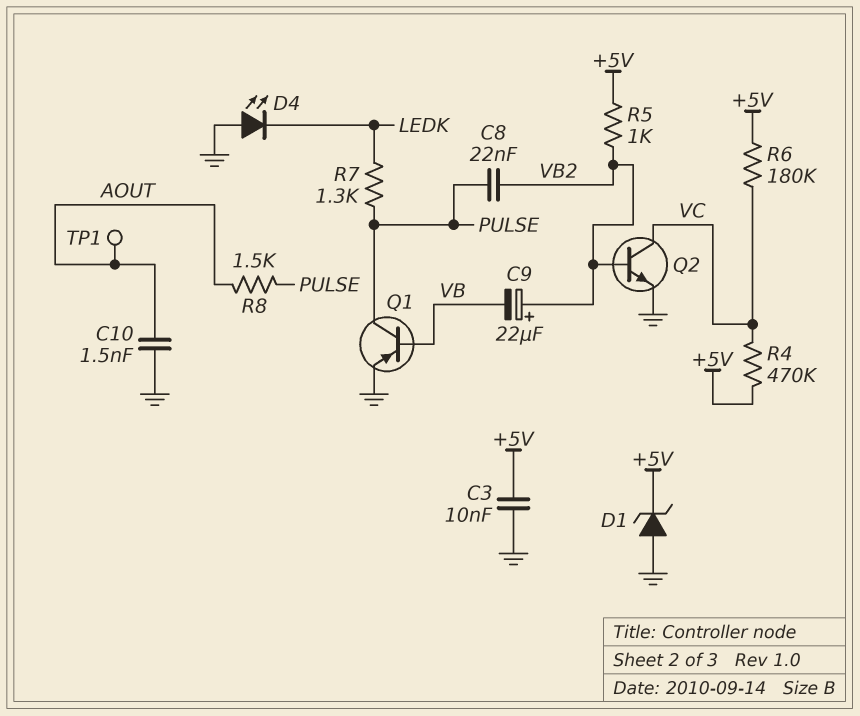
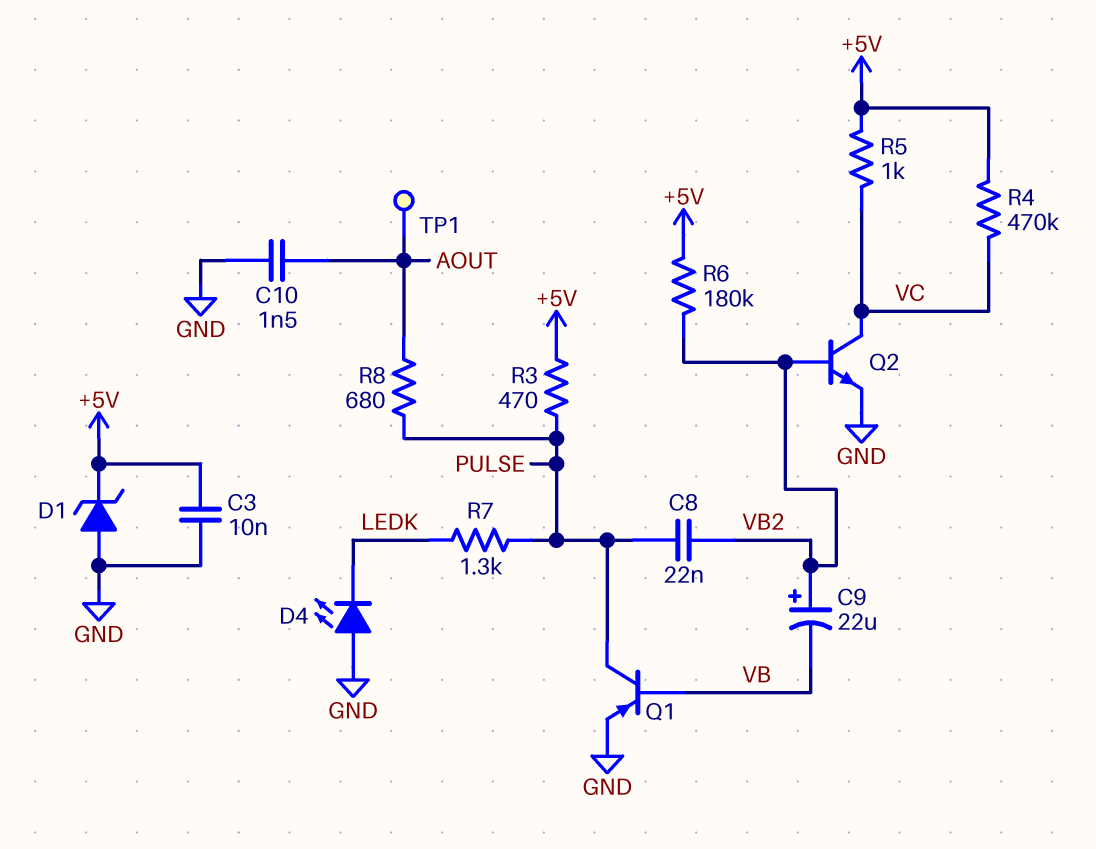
R3: none -> 470 (+5V, PULSE)
R5: 1k (+5V, VB2) -> 1k (+5V, VC)
R6: 180k (+5V, VC) -> 180k (+5V, VB2)
R8: 1.5k (AOUT, PULSE) -> 680 (AOUT, PULSE)

